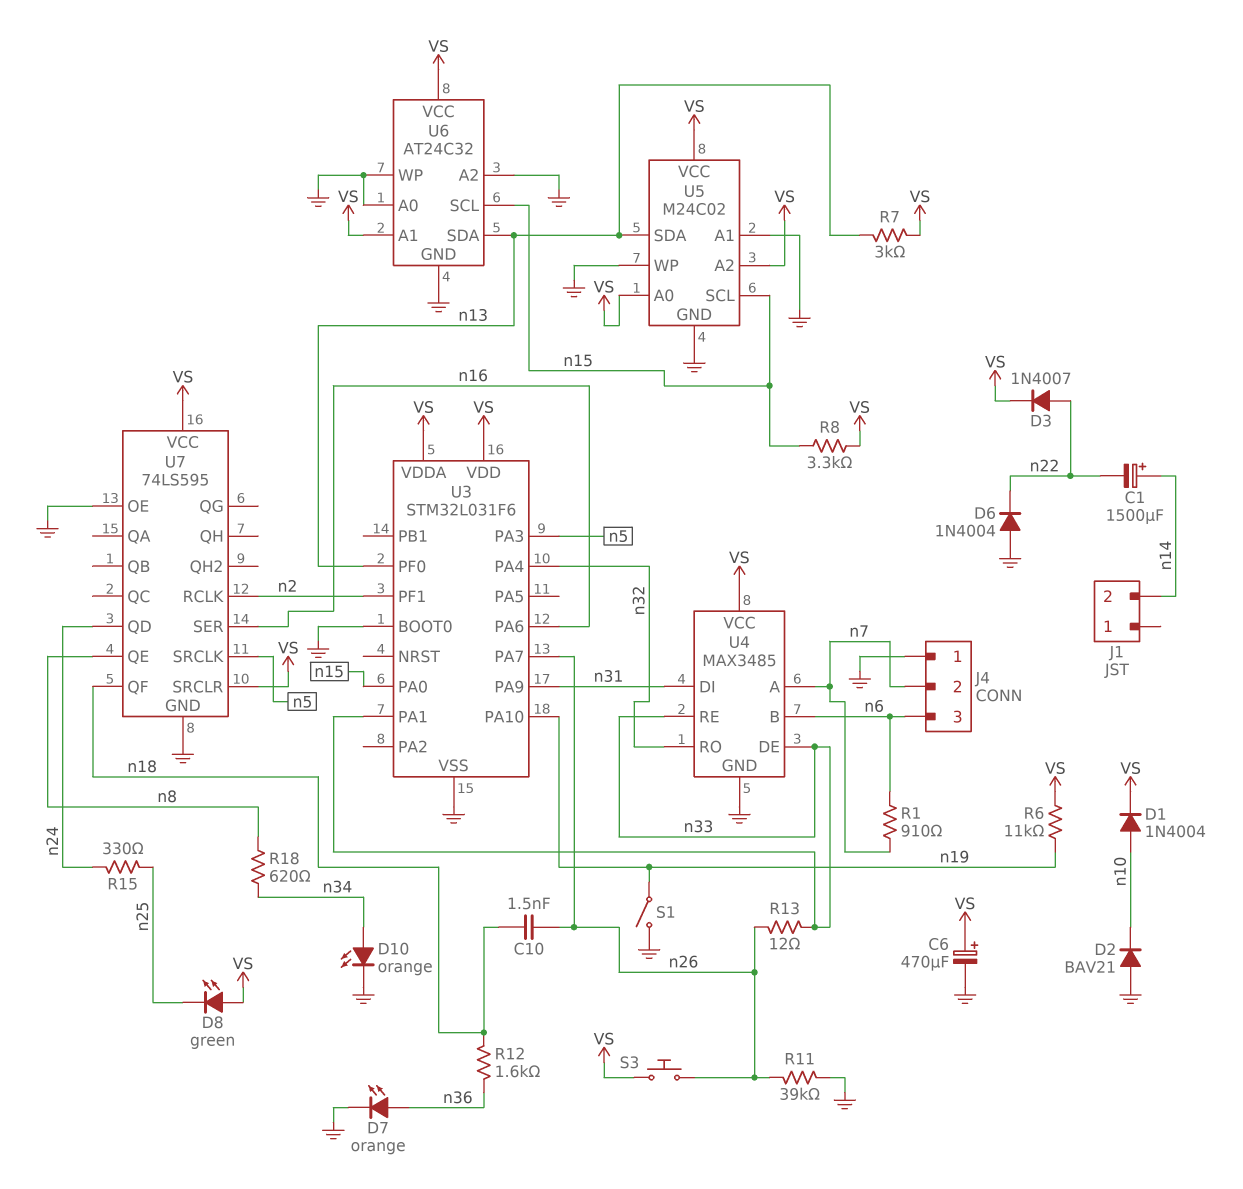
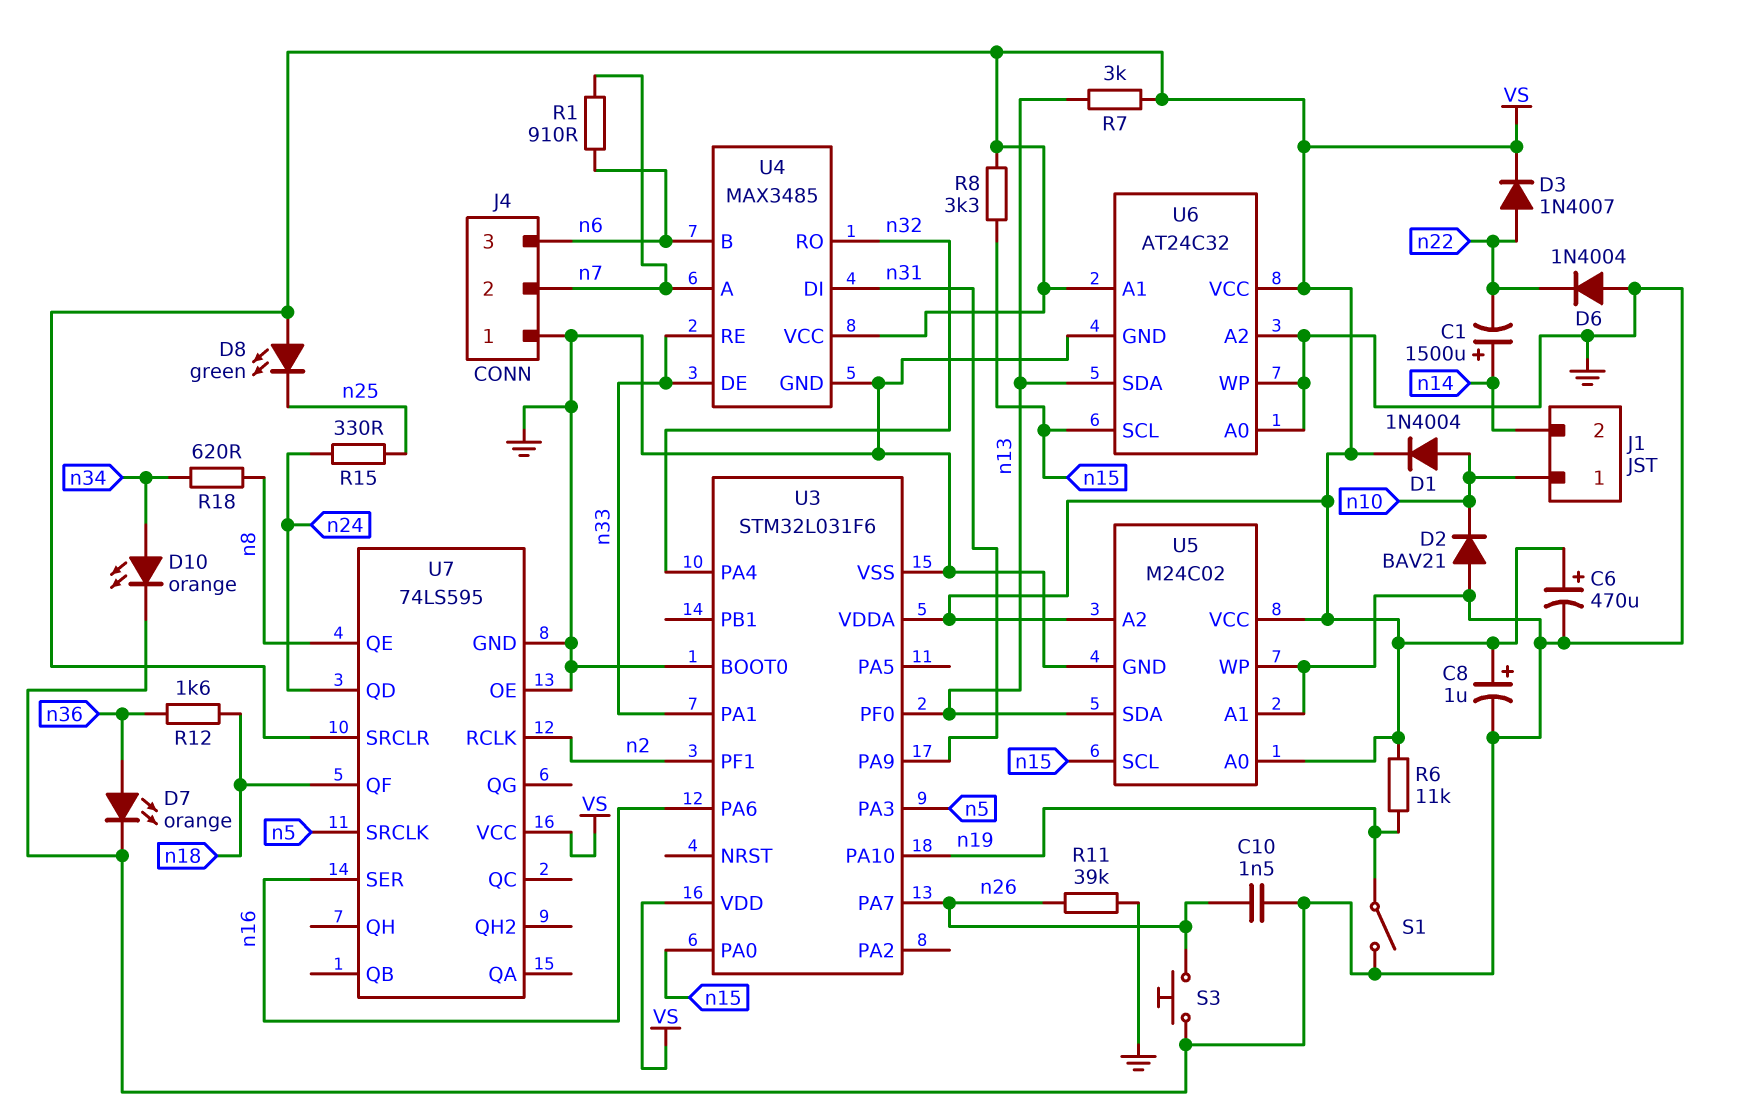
C8: none -> 1uF (plus VS, minus GND)
C10: 1.5nF (n18, n26) -> 1.5nF (GND, n26)
J1 pin 1: none -> n10
R13: 12 (n26, n33) -> none
S3: button (VS, n26) -> button (GND, n26)

